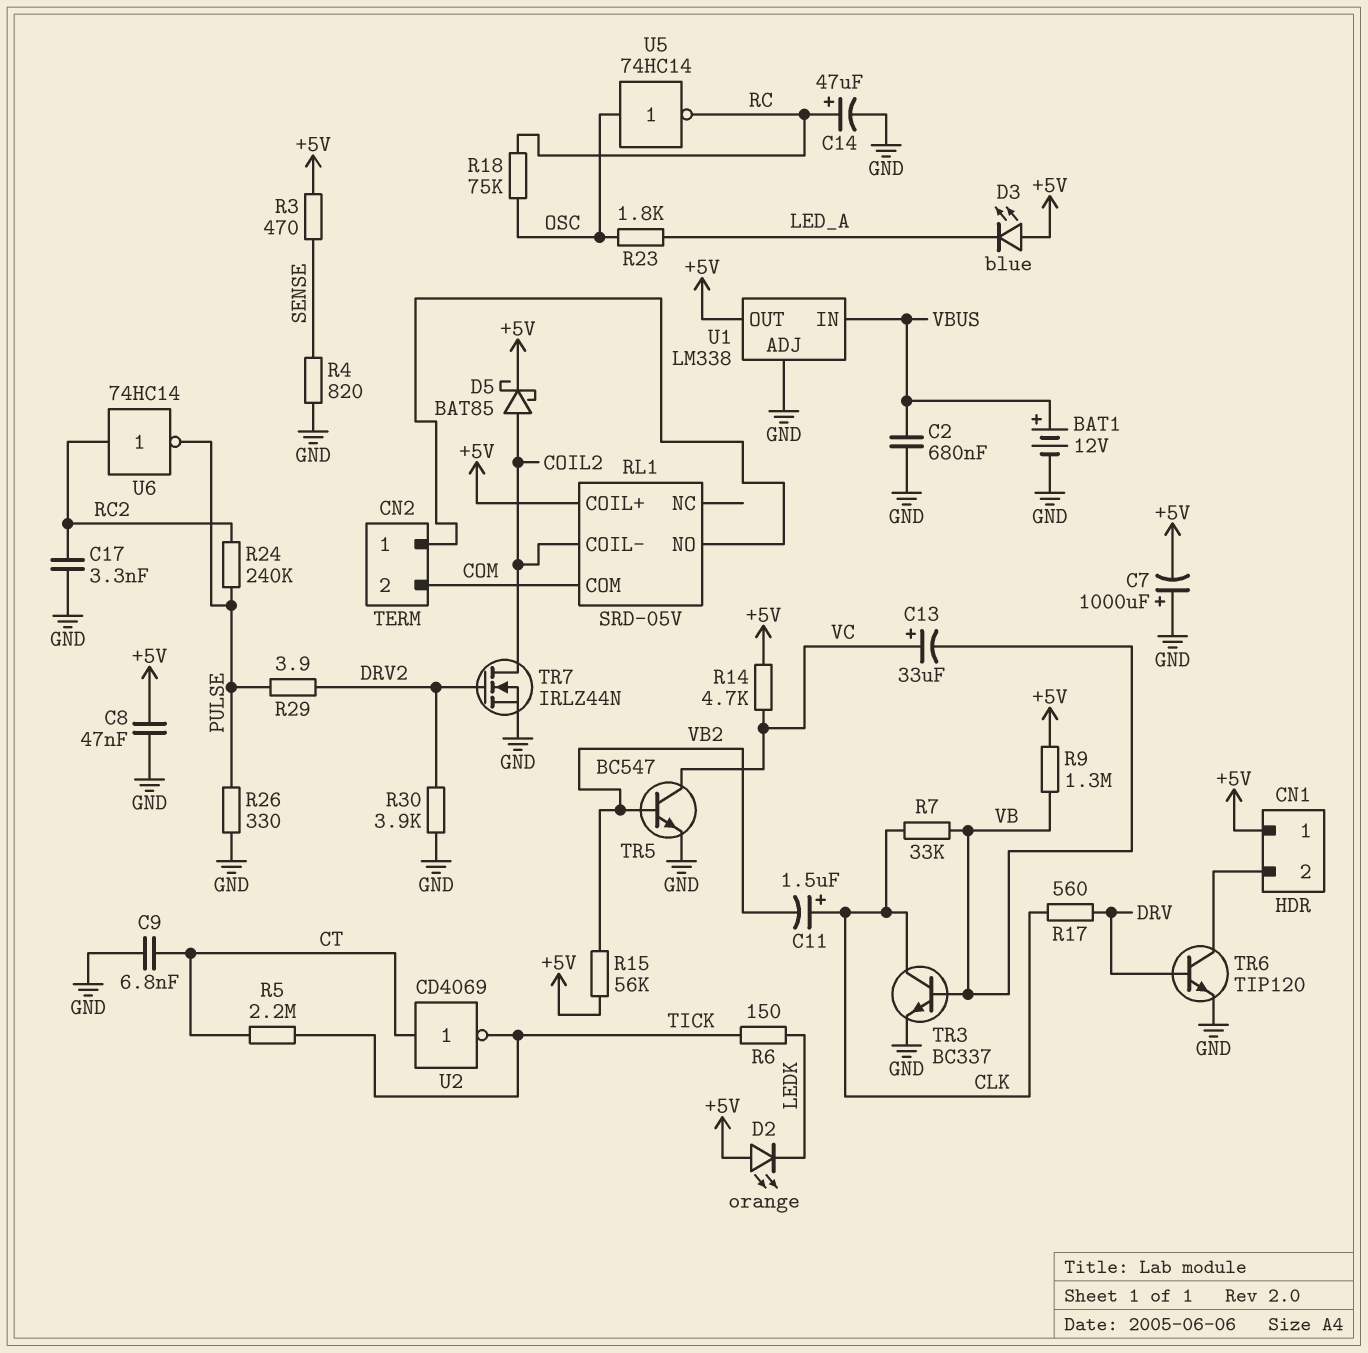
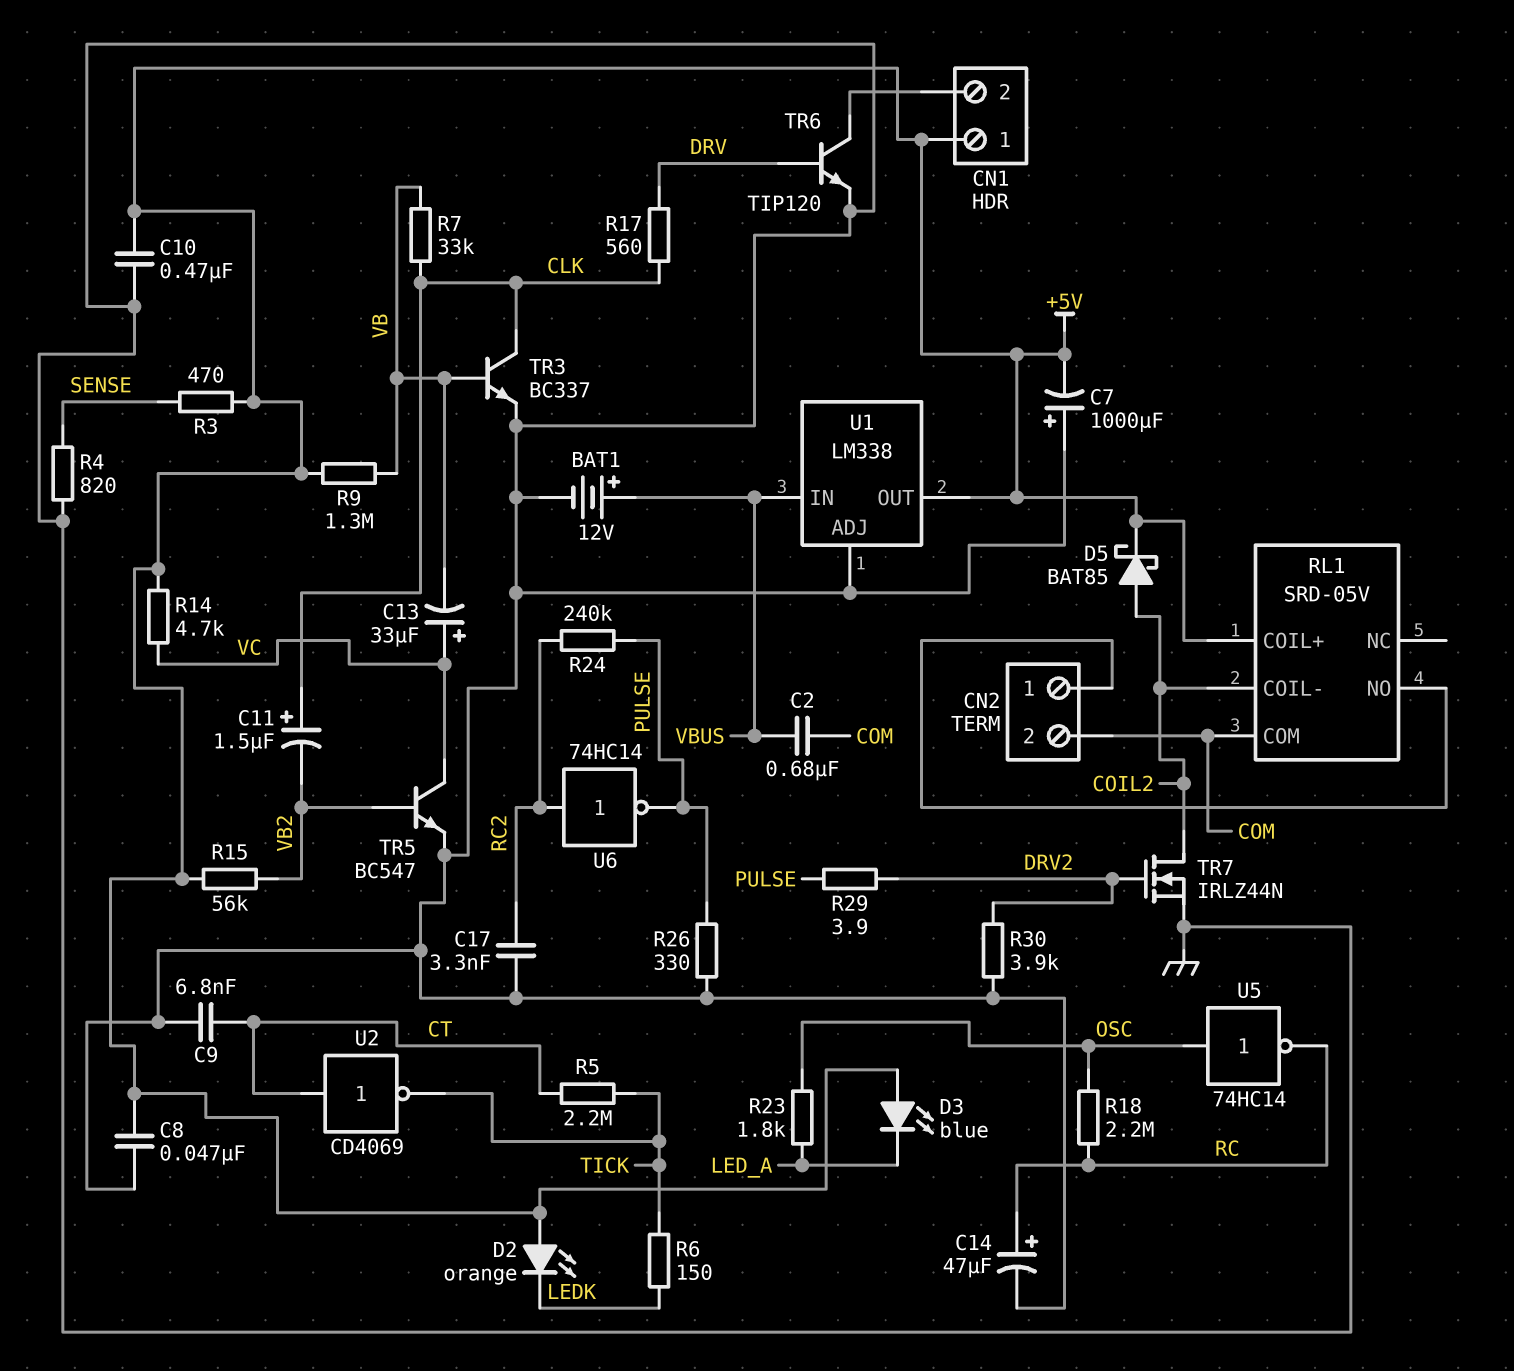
C2: 680nF (GND, VBUS) -> 680nF (COM, VBUS)
C10: none -> 470nF (+5V, GND)
R18: 75k (OSC, RC) -> 2.2M (OSC, RC)

